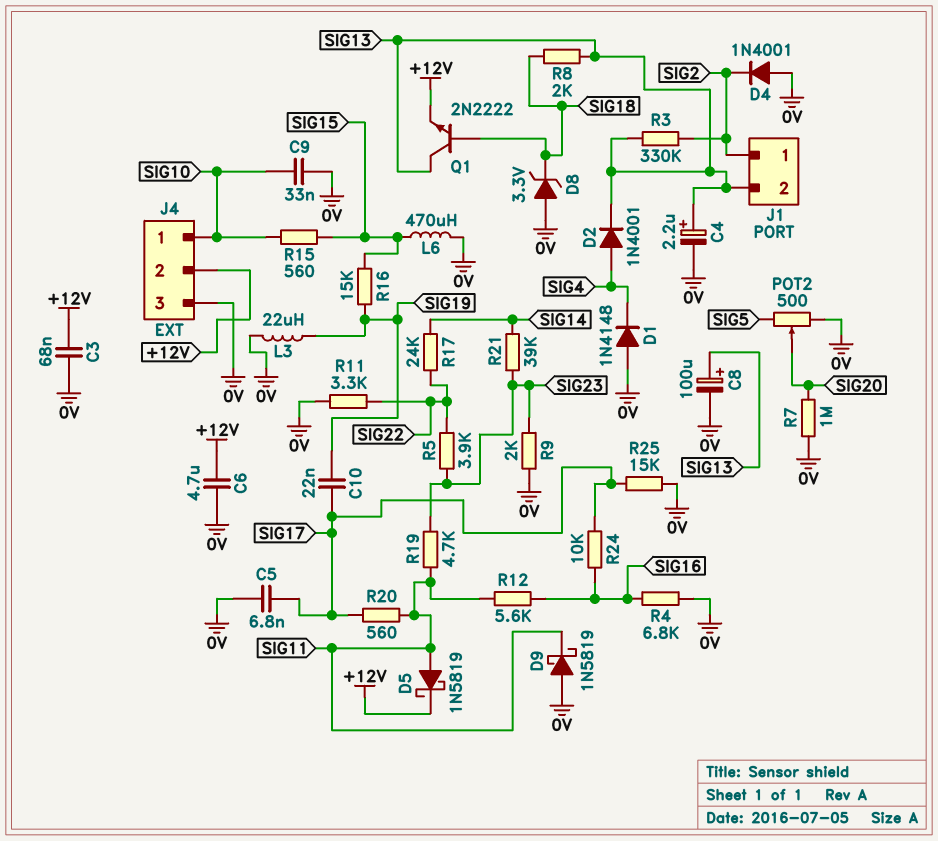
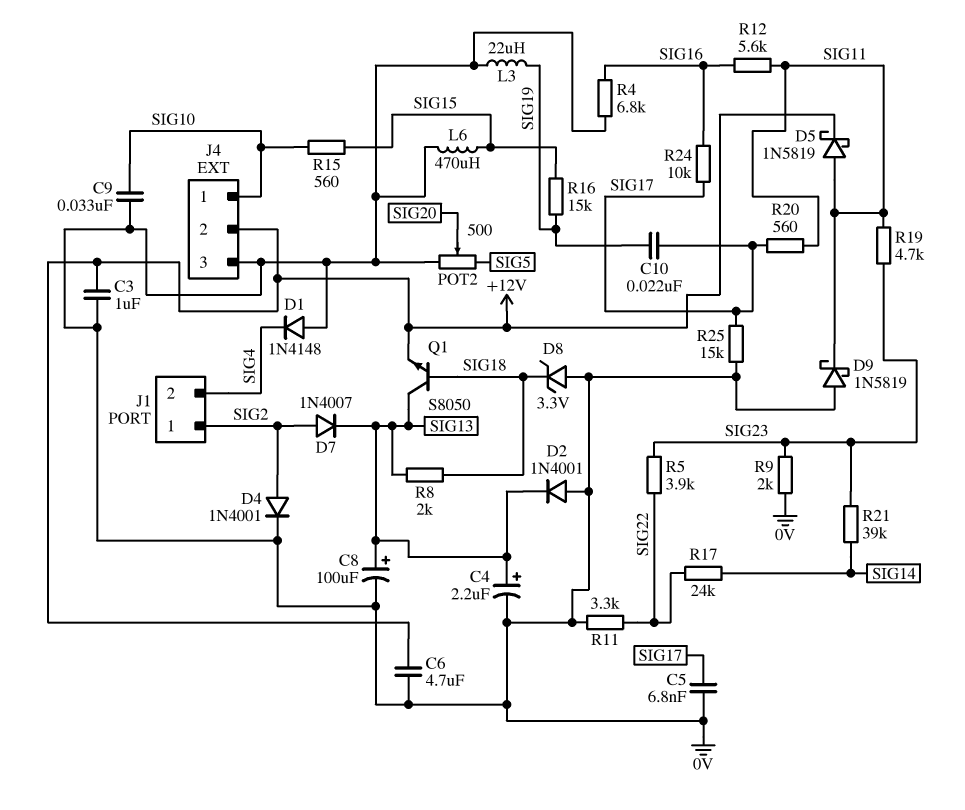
C3: 68nF (+12V, 0V) -> 1uF (+12V, 0V)
D2: diode 1N4001 (A SIG4, K SIG13) -> diode 1N4001 (A 0V, K SIG13)
D4: diode 1N4001 (A 0V, K SIG2) -> diode 1N4001 (A SIG2, K 0V)
D7: none -> diode 1N4007 (A SIG2, K SIG13)
J1 pin 2: SIG13 -> SIG4
Q1: NPN 2N2222 (B SIG18, C SIG13, E +12V) -> NPN S8050 (B SIG18, C SIG13, E +12V)
R3: 330k (SIG2, SIG13) -> none
R7: 1M (0V, SIG20) -> none

